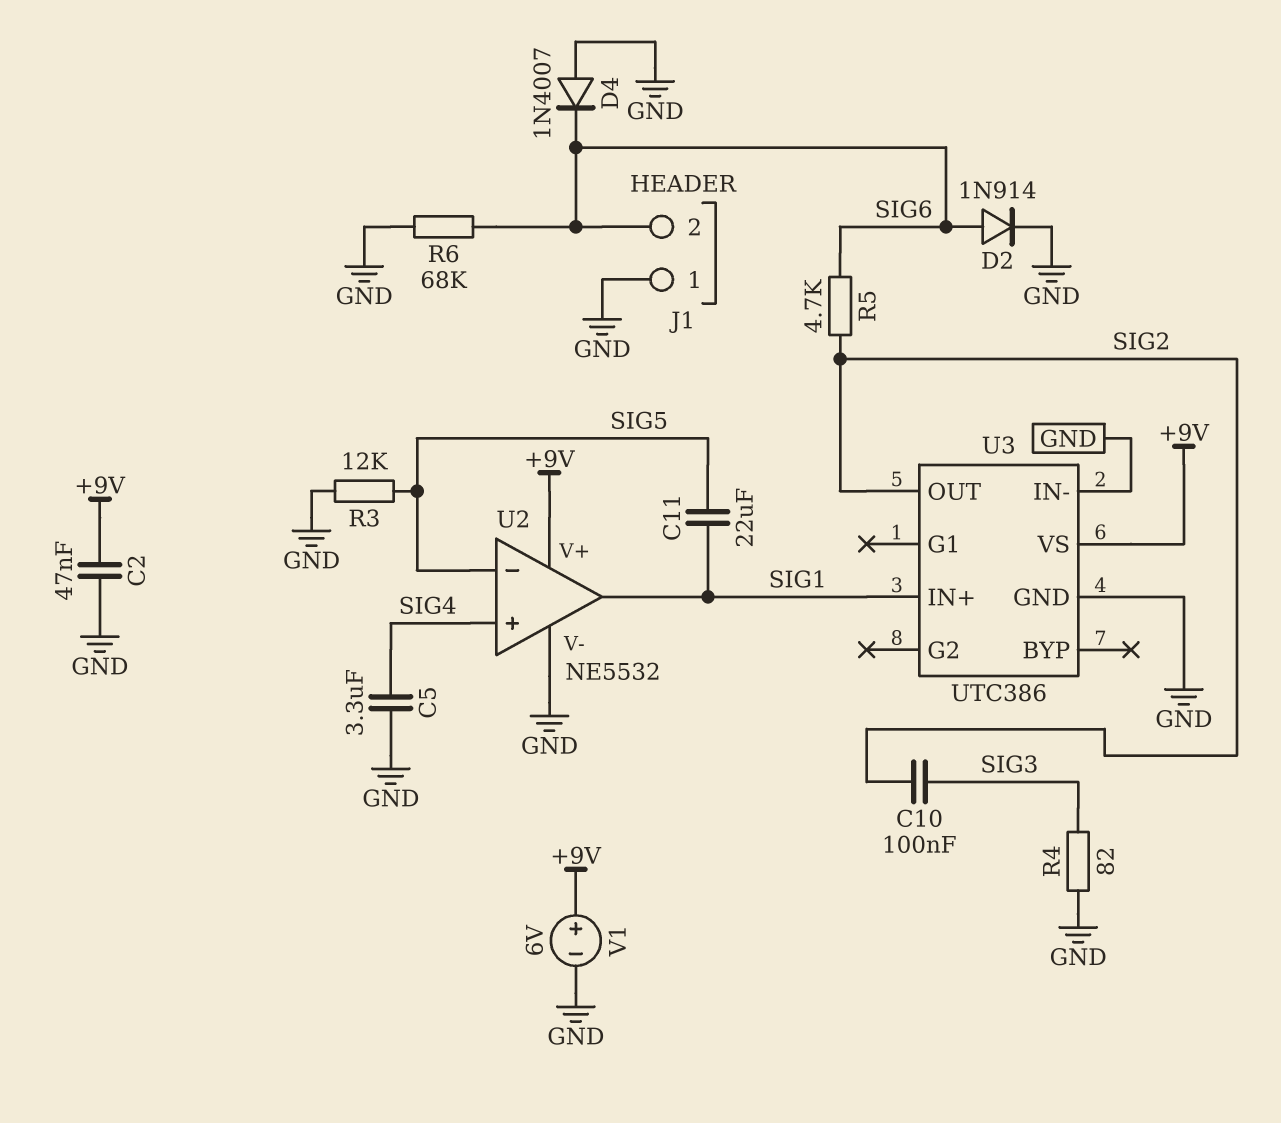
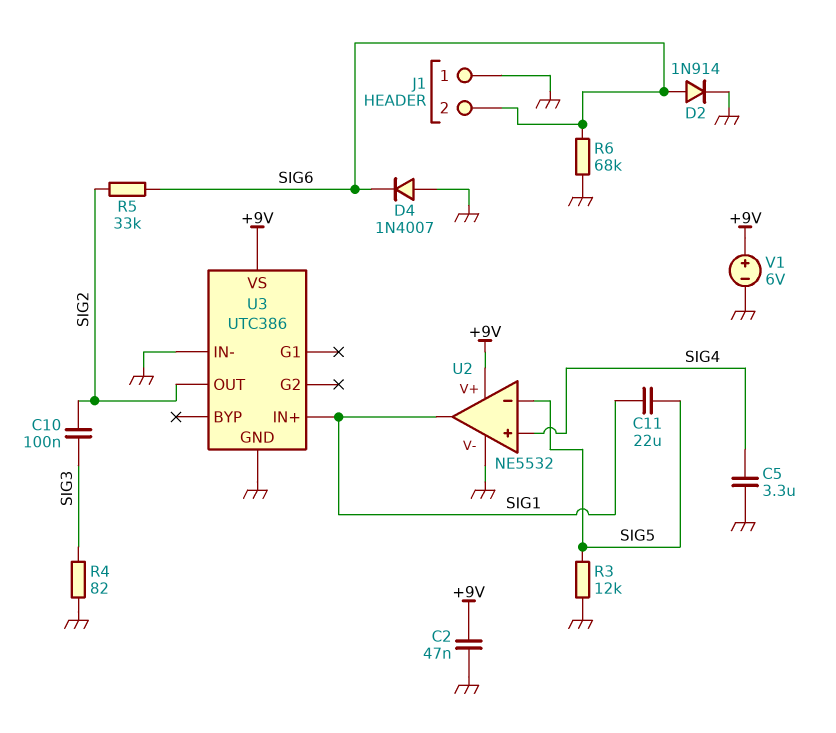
R5: 4.7k (SIG2, SIG6) -> 33k (SIG2, SIG6)

